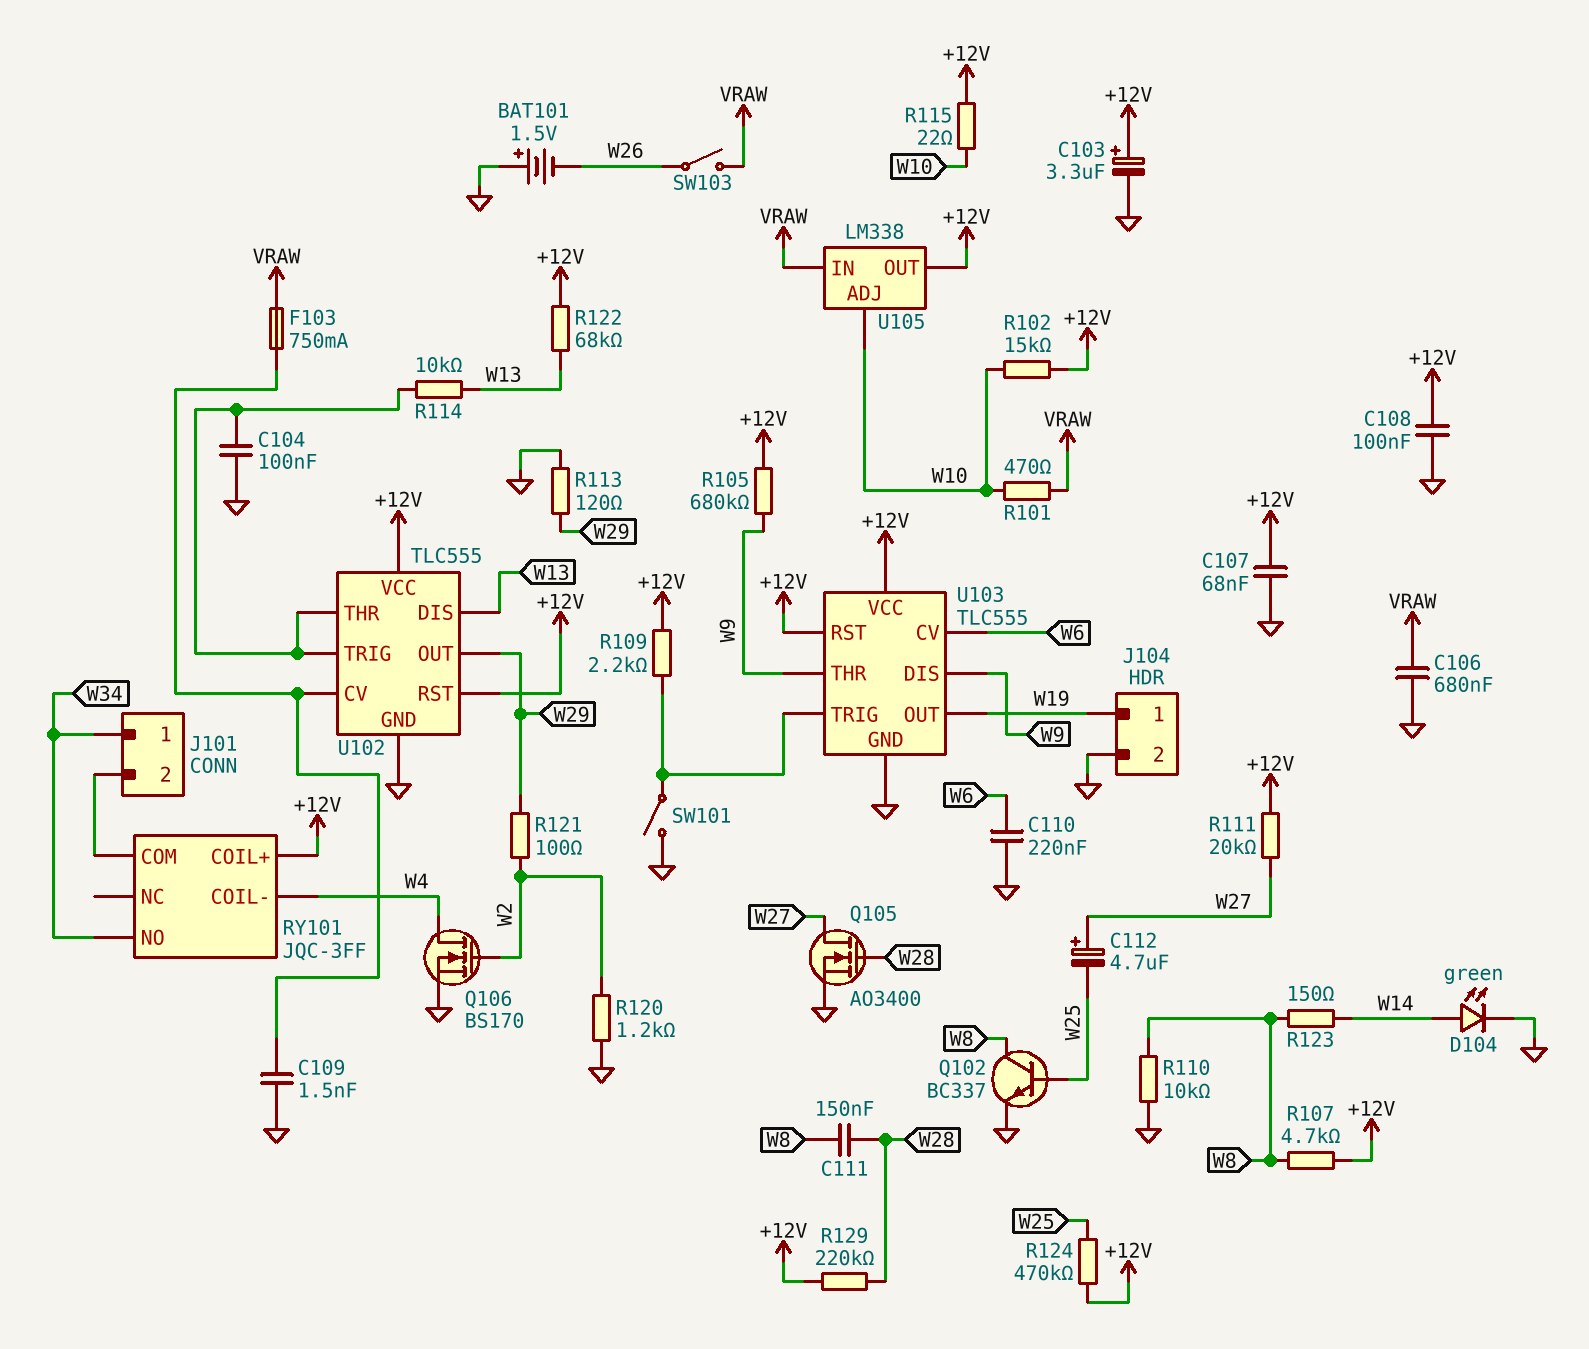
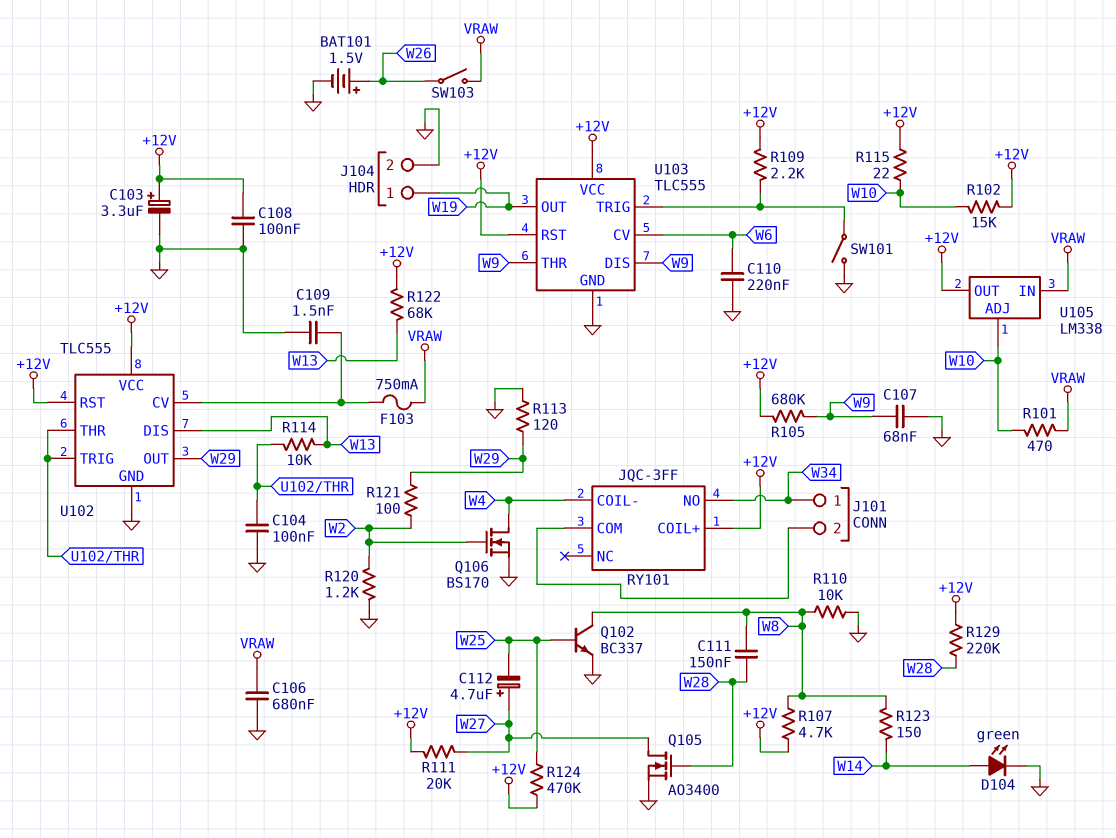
BAT101: 1.5V (plus GND, minus W26) -> 1.5V (plus W26, minus GND)
C107: 68nF (+12V, GND) -> 68nF (GND, W9)

